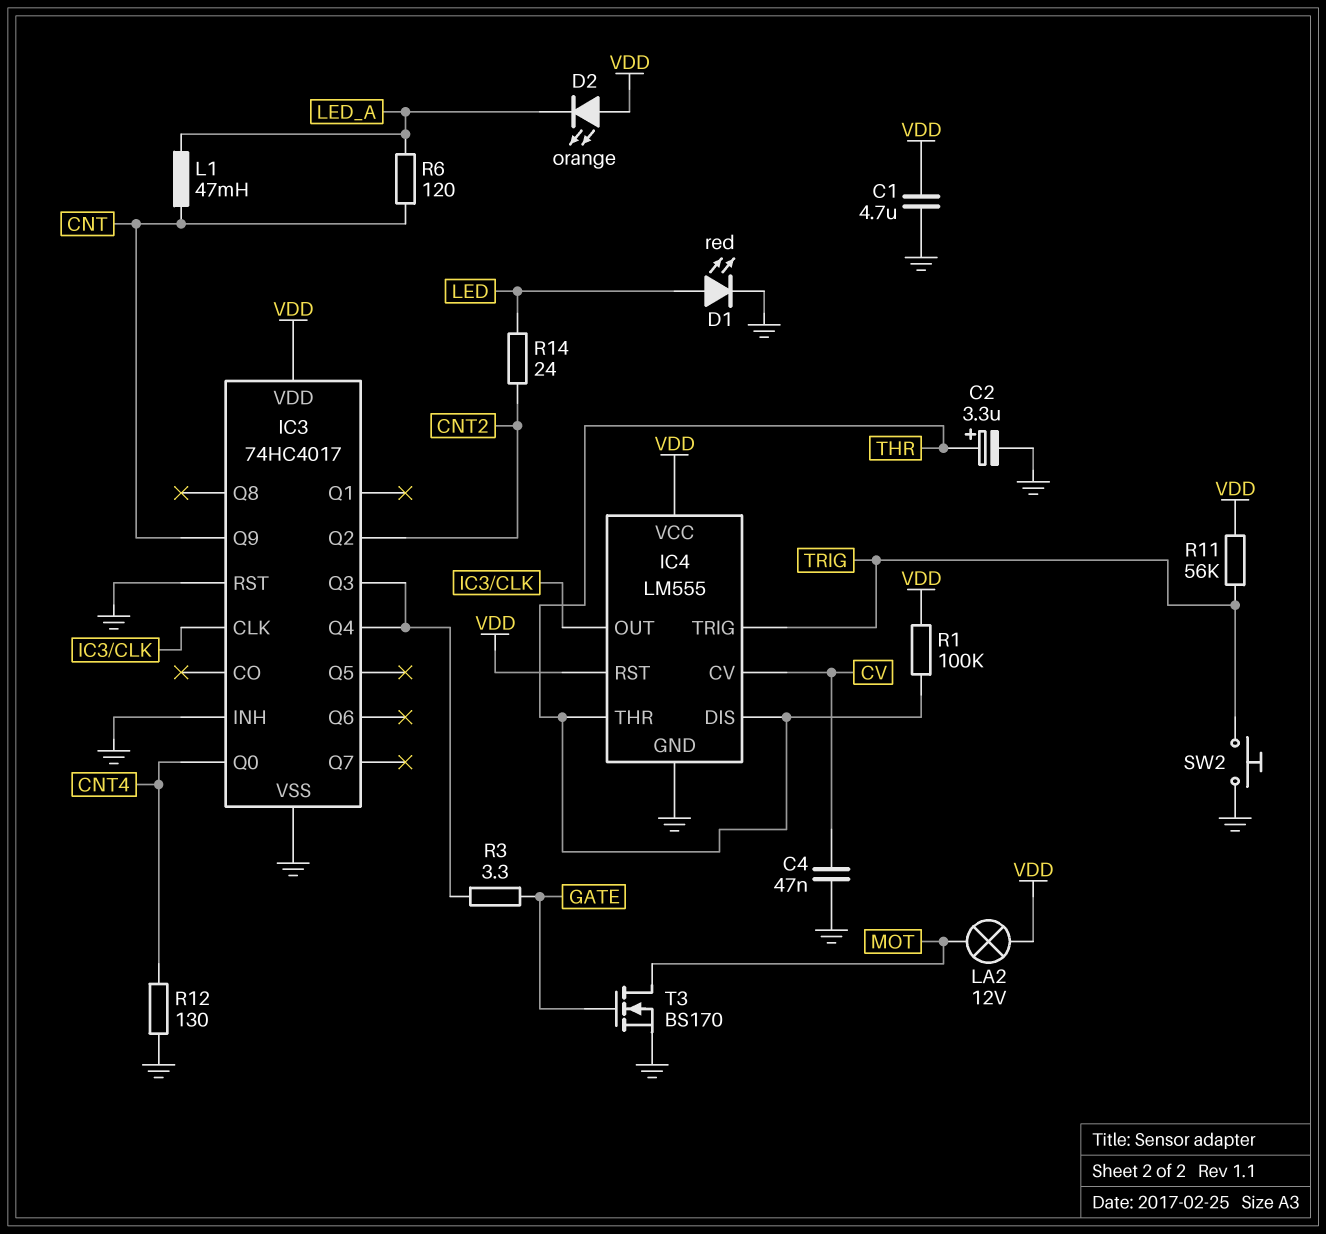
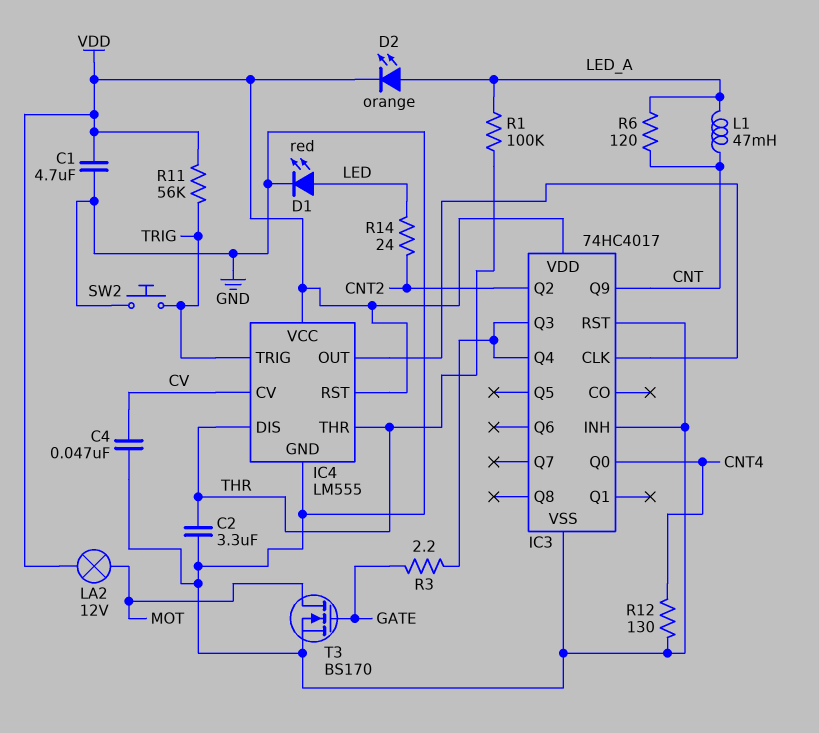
C2: 3.3uF (plus THR, minus GND) -> 3.3uF (GND, THR)
D2: LED orange (A VDD, K LED_A) -> LED orange (A LED_A, K VDD)
R1: 100k (THR, VDD) -> 100k (LED_A, THR)
R3: 3.3 (GATE, IC3/Q3) -> 2.2 (GATE, IC3/Q3)

